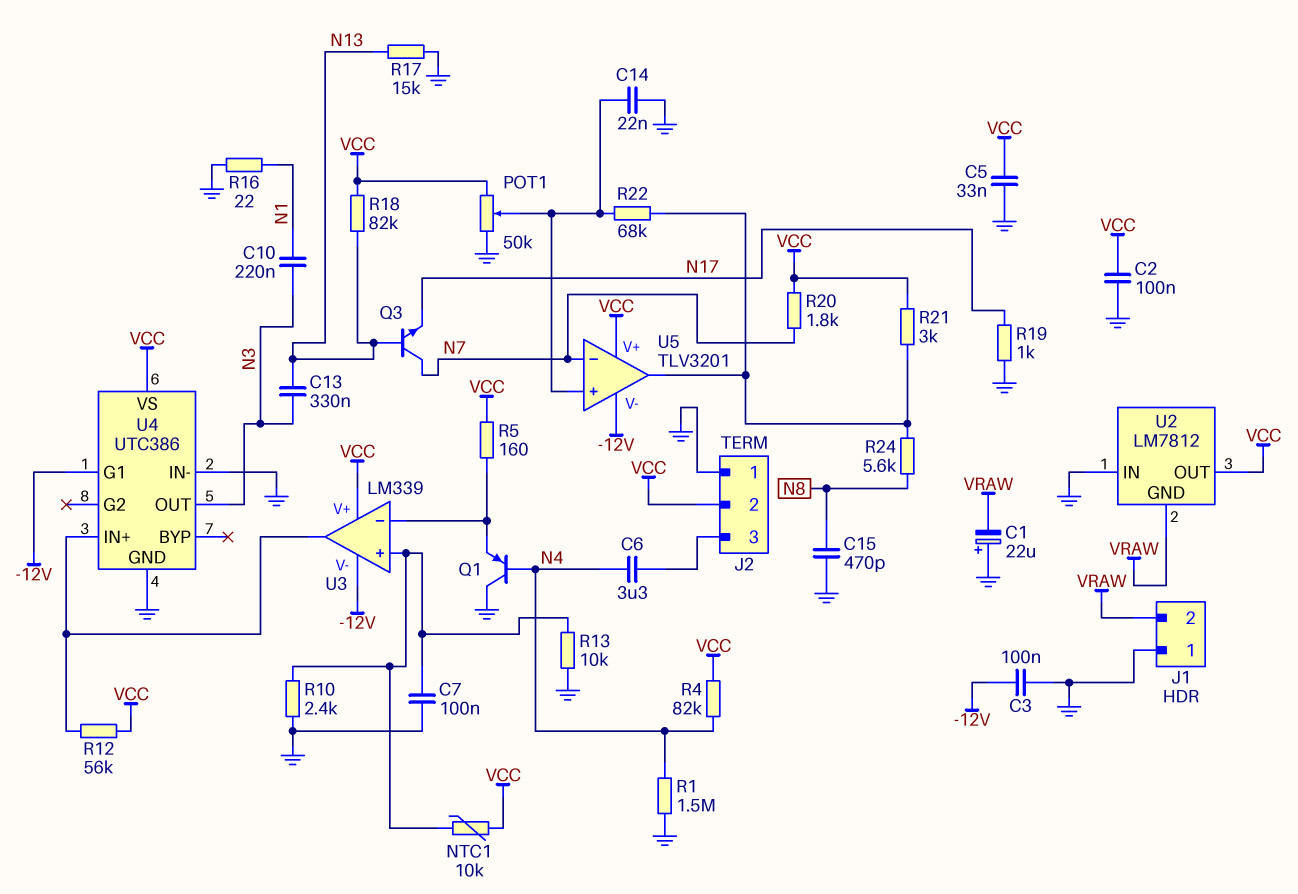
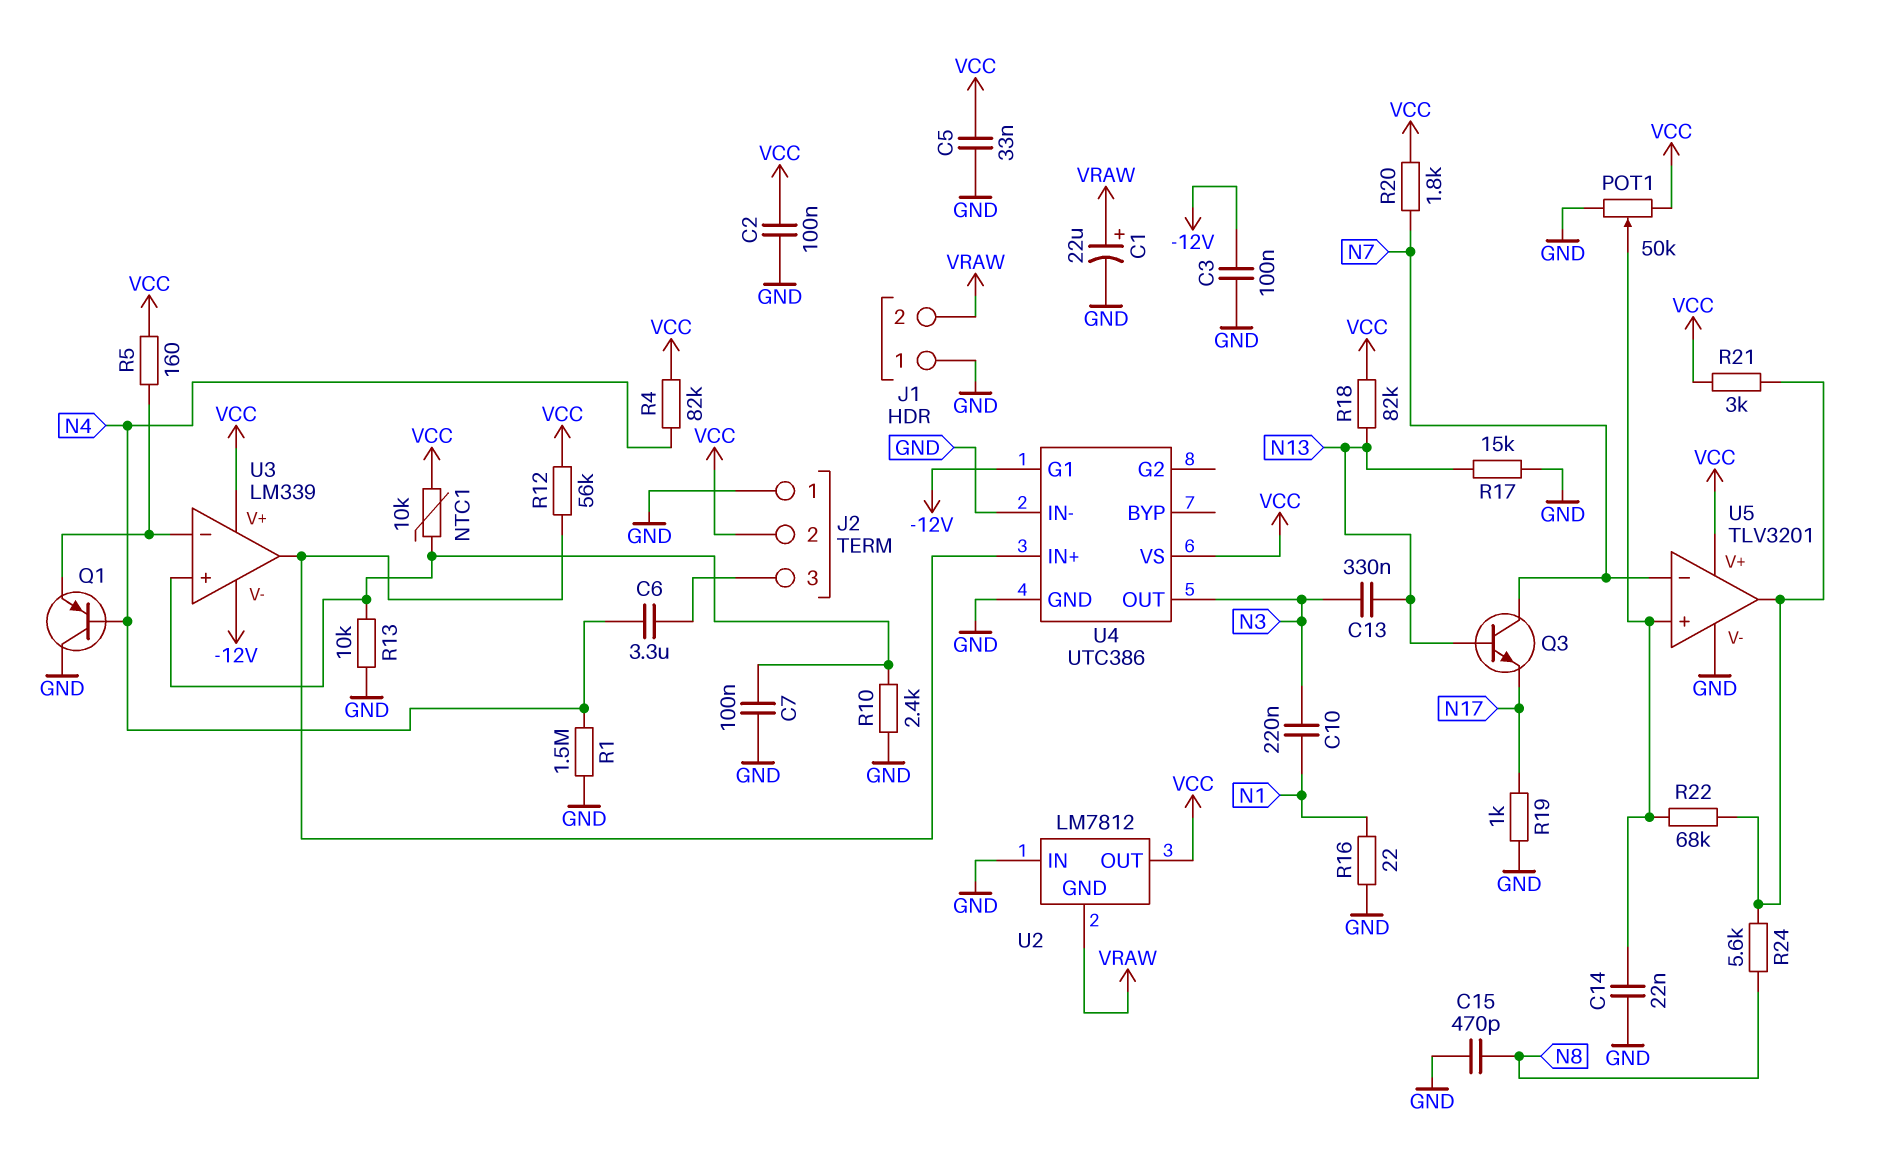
C1: 22uF (plus GND, minus VRAW) -> 22uF (plus VRAW, minus GND)
U5 pin V-: -12V -> GND

